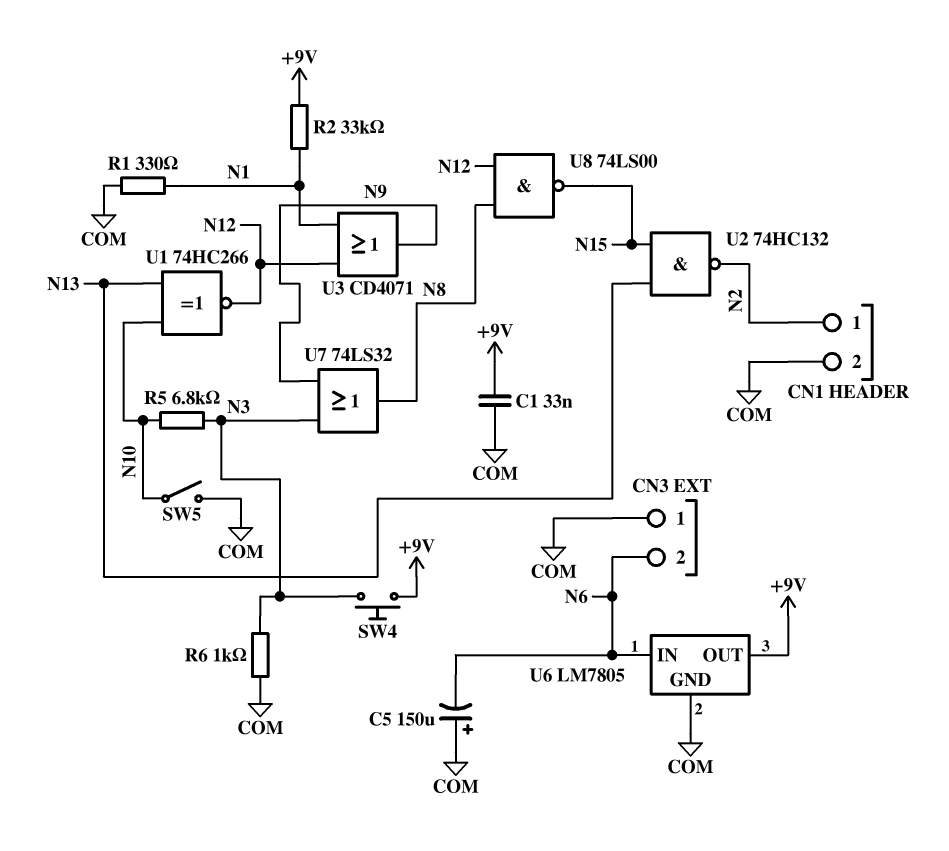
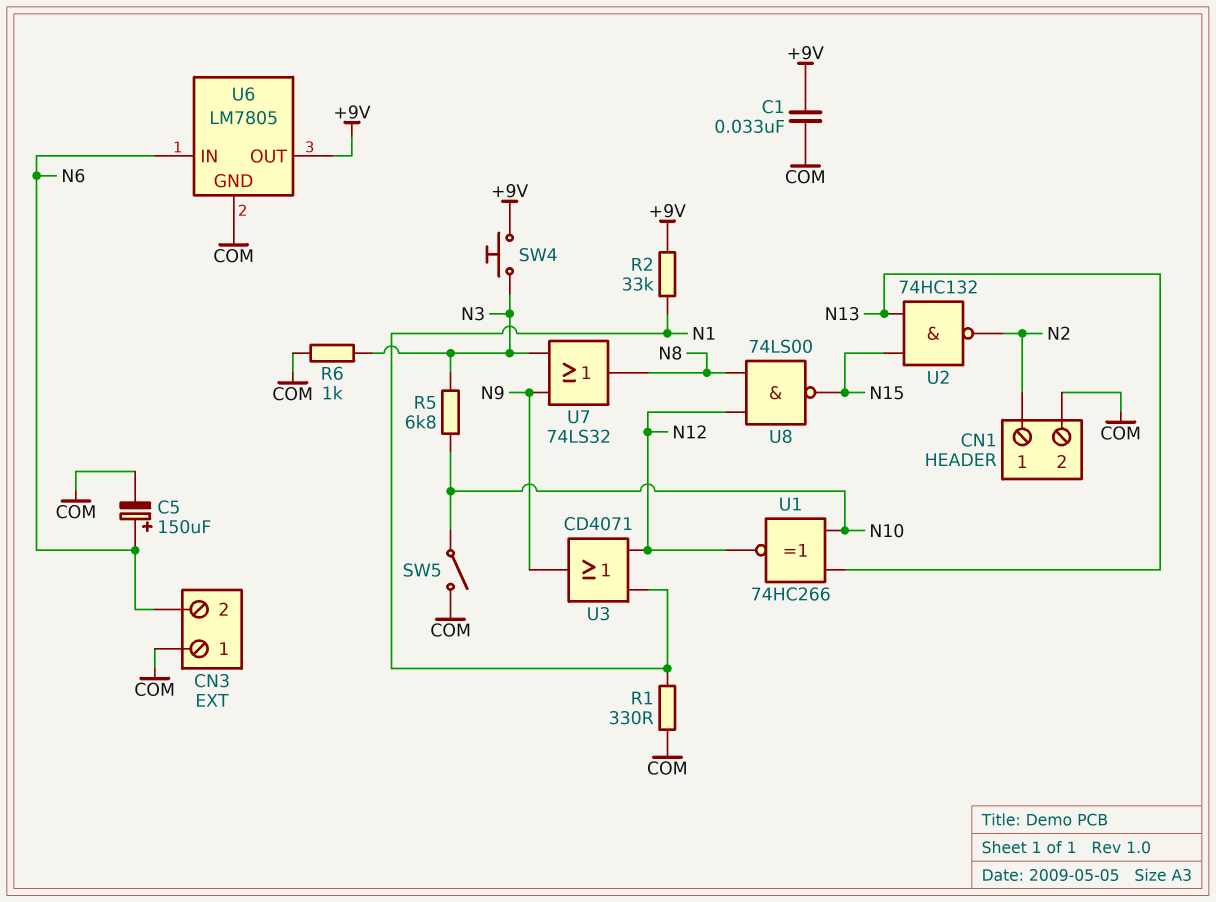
C5: 150uF (plus COM, minus N6) -> 150uF (plus N6, minus COM)

